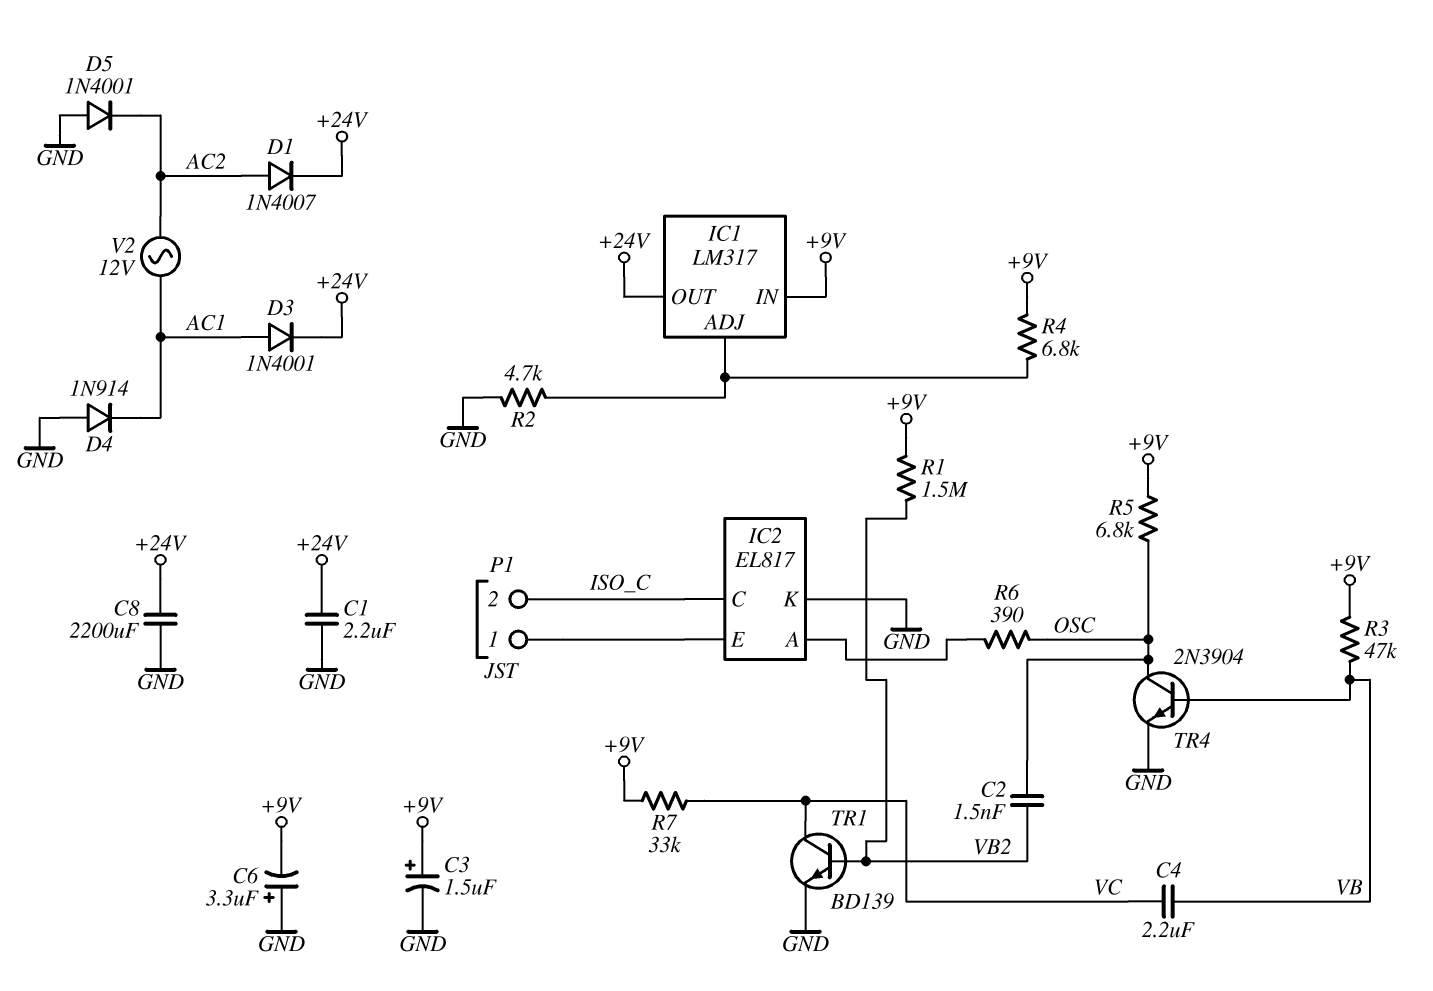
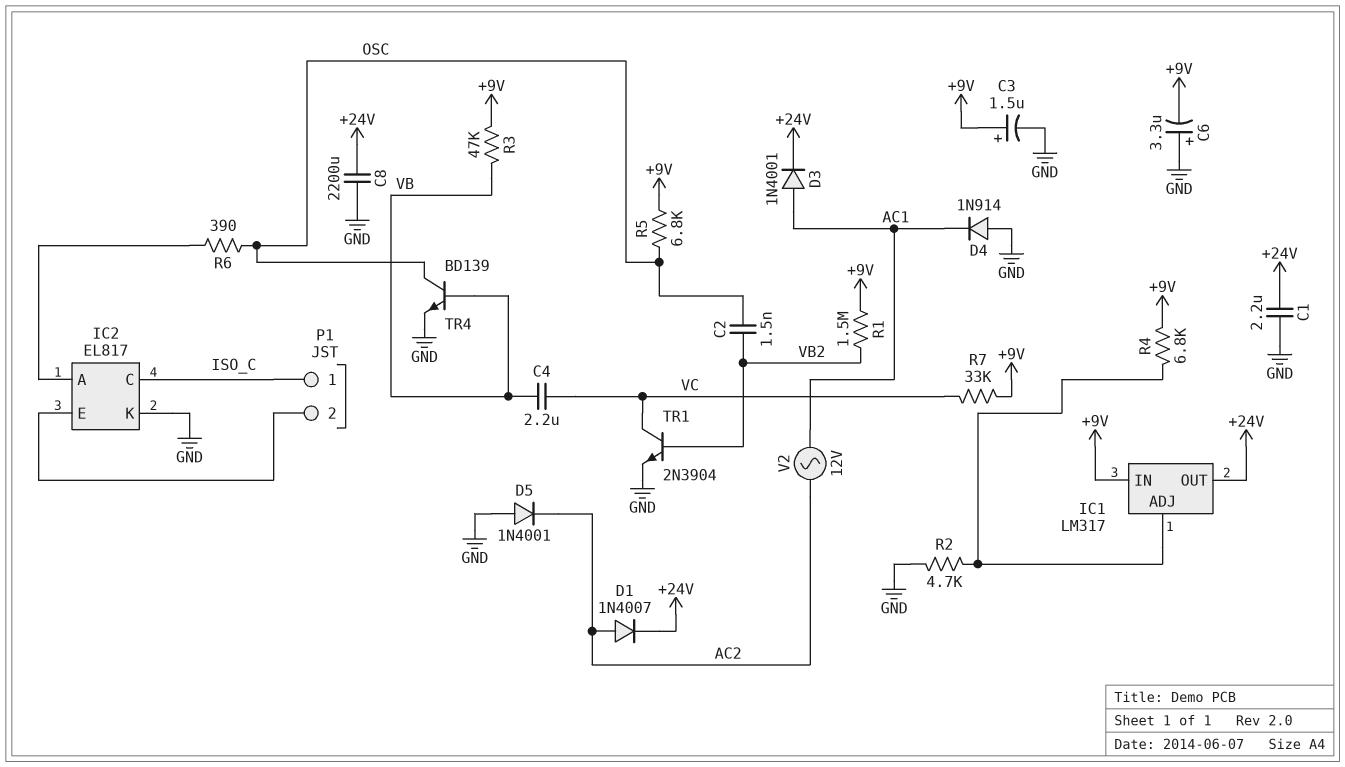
P1 pin 1: IC2/E -> ISO_C
P1 pin 2: ISO_C -> IC2/E
TR1: NPN BD139 (B VB2, C VC, E GND) -> NPN 2N3904 (B VB2, C VC, E GND)
TR4: NPN 2N3904 (B VB, C OSC, E GND) -> NPN BD139 (B VB, C OSC, E GND)

